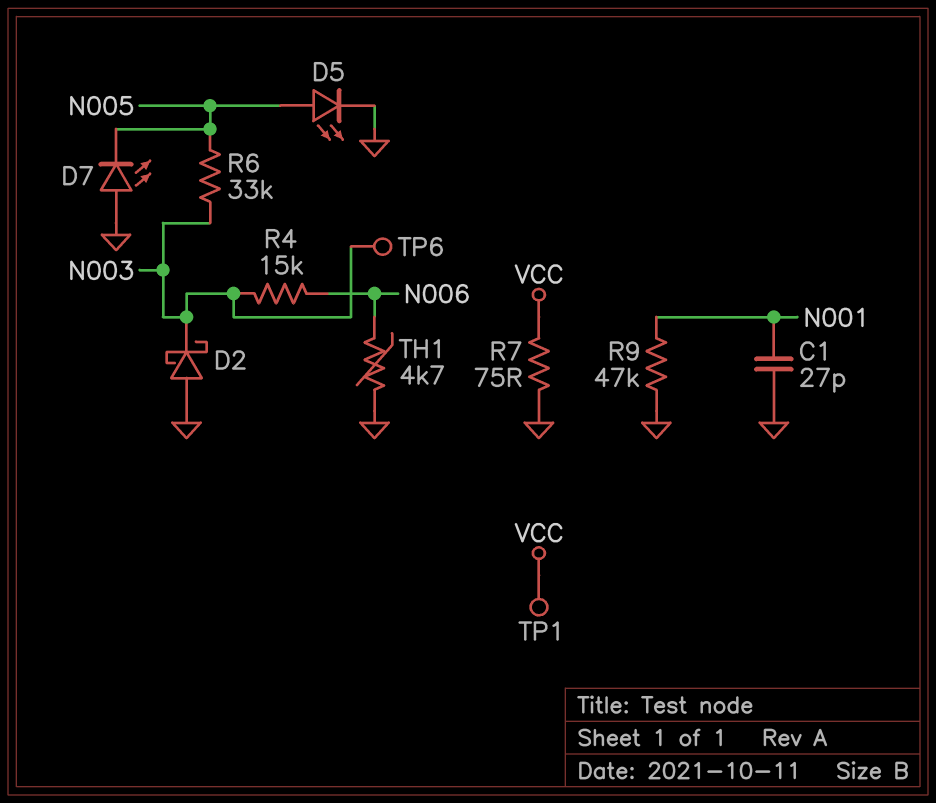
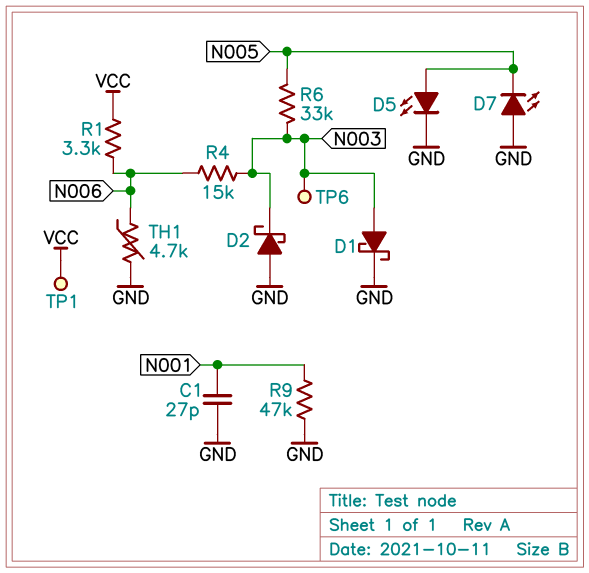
D1: none -> schottky (A N003, K GND)
R1: none -> 3.3k (N006, VCC)
R7: 75 (GND, VCC) -> none

